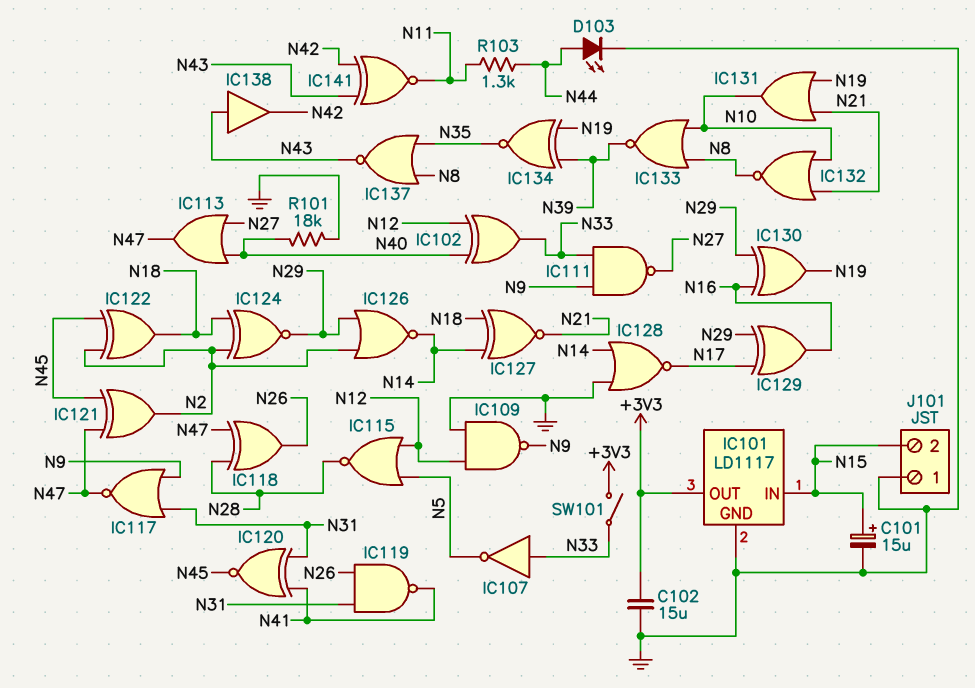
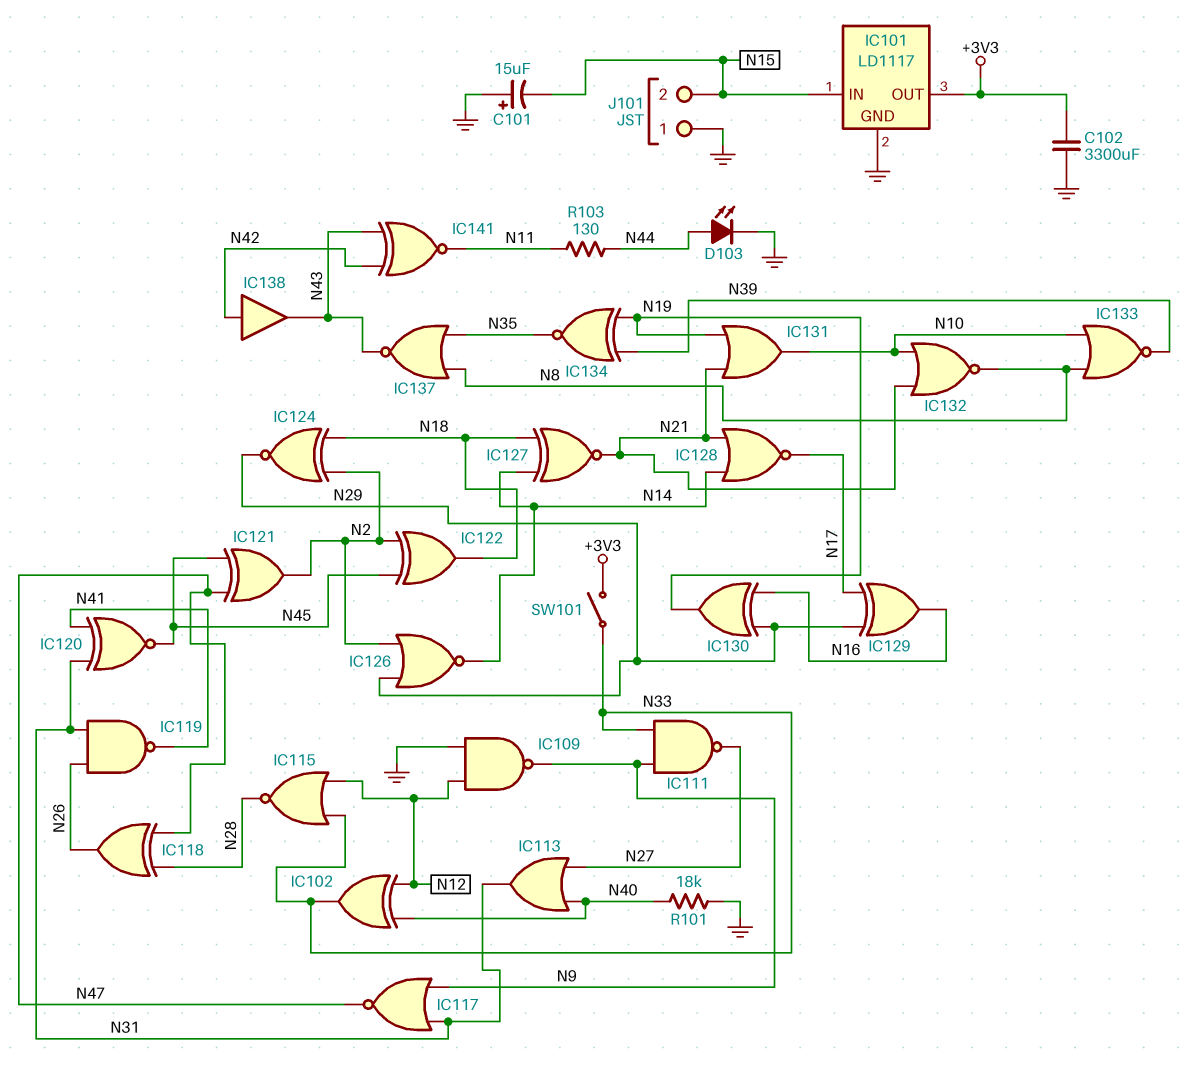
C101: 15uF (plus N15, minus GND) -> 15uF (plus GND, minus N15)
C102: 15uF (+3V3, GND) -> 3300uF (+3V3, GND)
IC107: NOT (in N33, out N5) -> none
IC113: OR (in N27, in N40, out N47) -> OR (in N27, in N40, out N31)
IC115: NOR (in N5, in N12, out N28) -> NOR (in N12, in N33, out N28)
IC128: NOR (in GND, in N14, out N17) -> NOR (in N14, in N21, out N17)
IC138: buffer (in N43, out N42) -> buffer (in N42, out N43)
R103: 1.3k (N11, N44) -> 130 (N11, N44)

